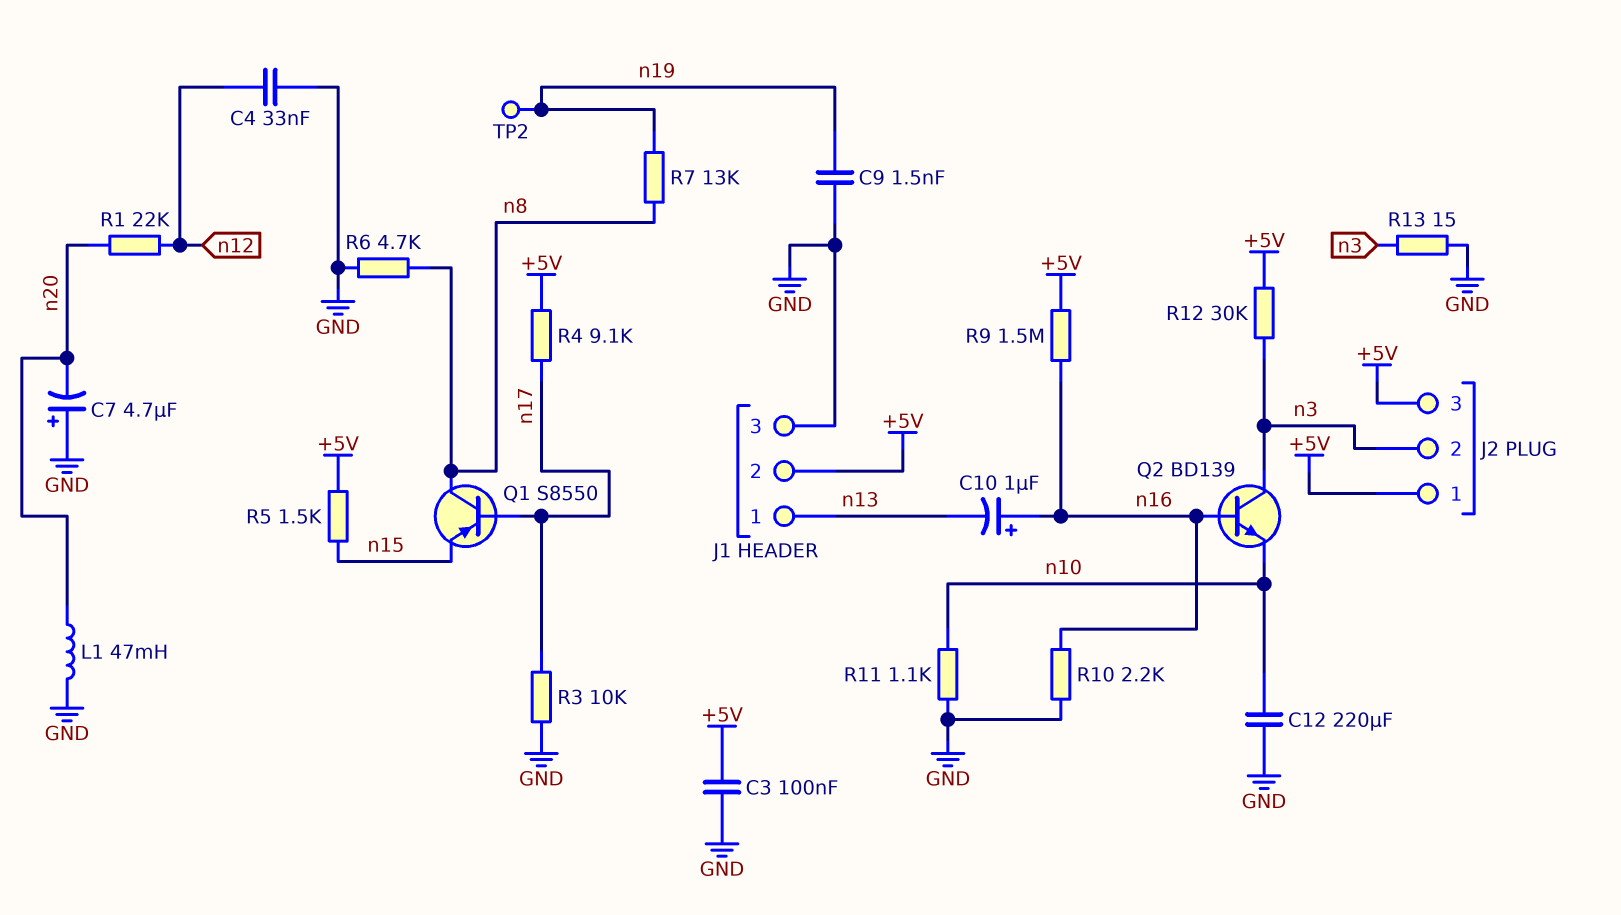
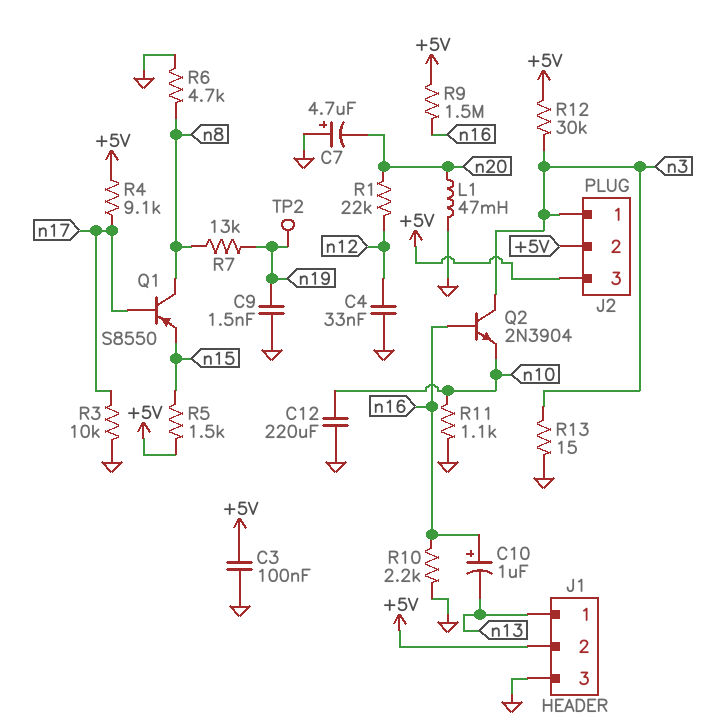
J2 pin 1: +5V -> n3
J2 pin 2: n3 -> +5V
Q2: NPN BD139 (B n16, C n3, E n10) -> NPN 2N3904 (B n16, C n3, E n10)

